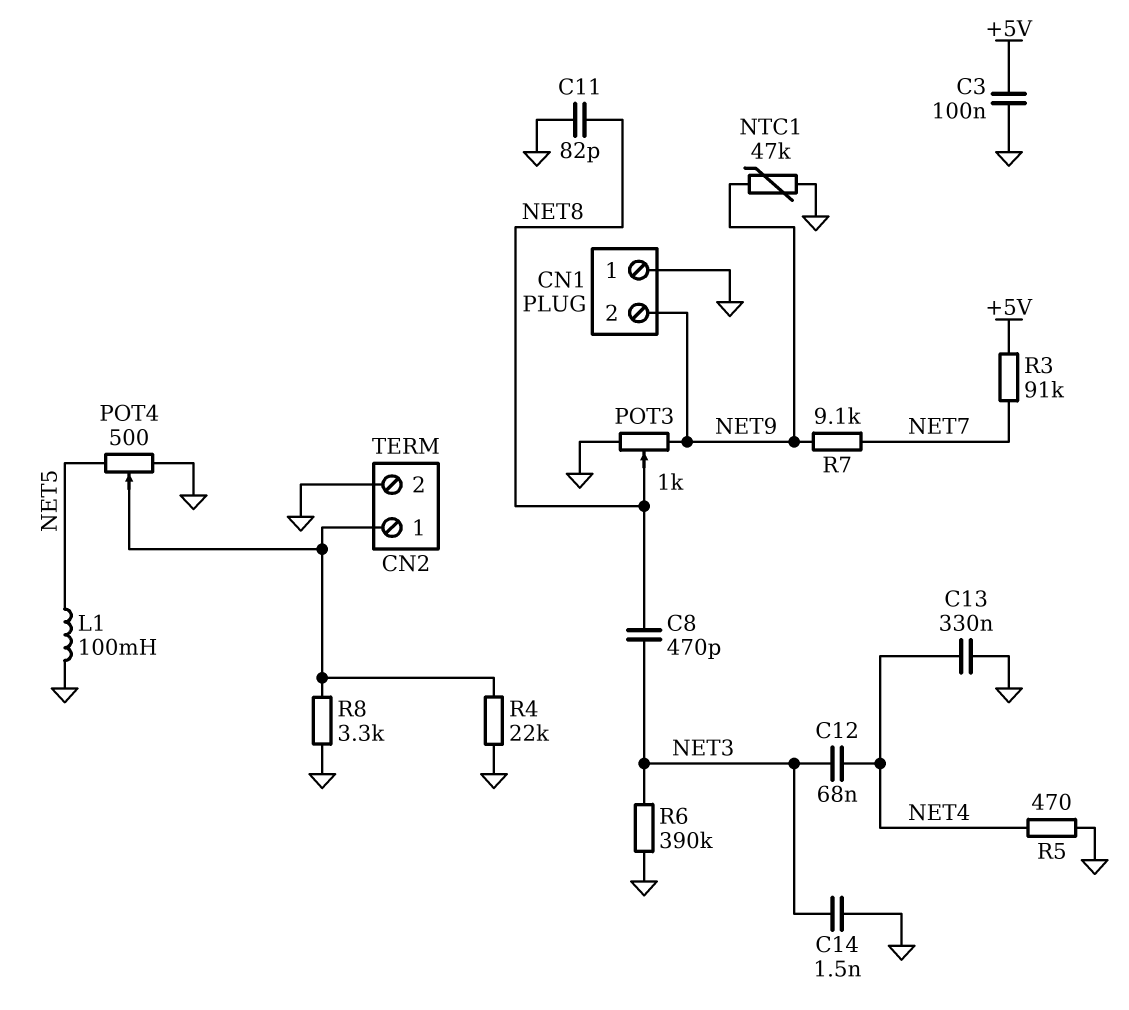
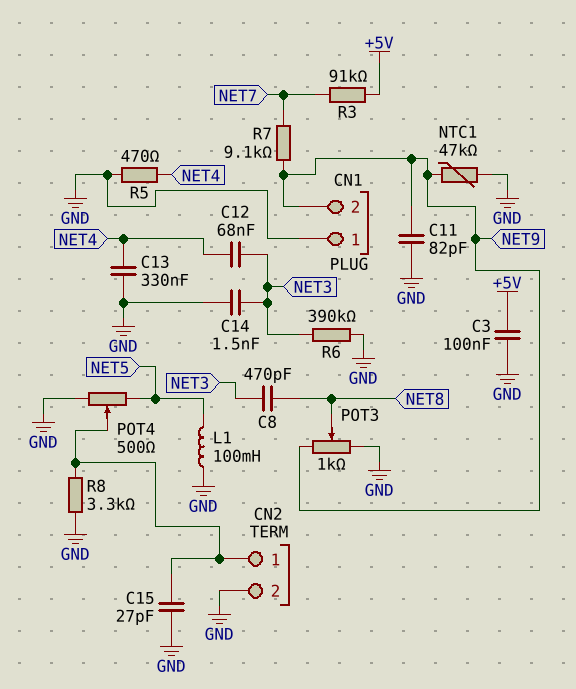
C11: 82pF (GND, NET8) -> 82pF (GND, NET9)
C15: none -> 27pF (CN2/1, GND)
R4: 22k (CN2/1, GND) -> none

